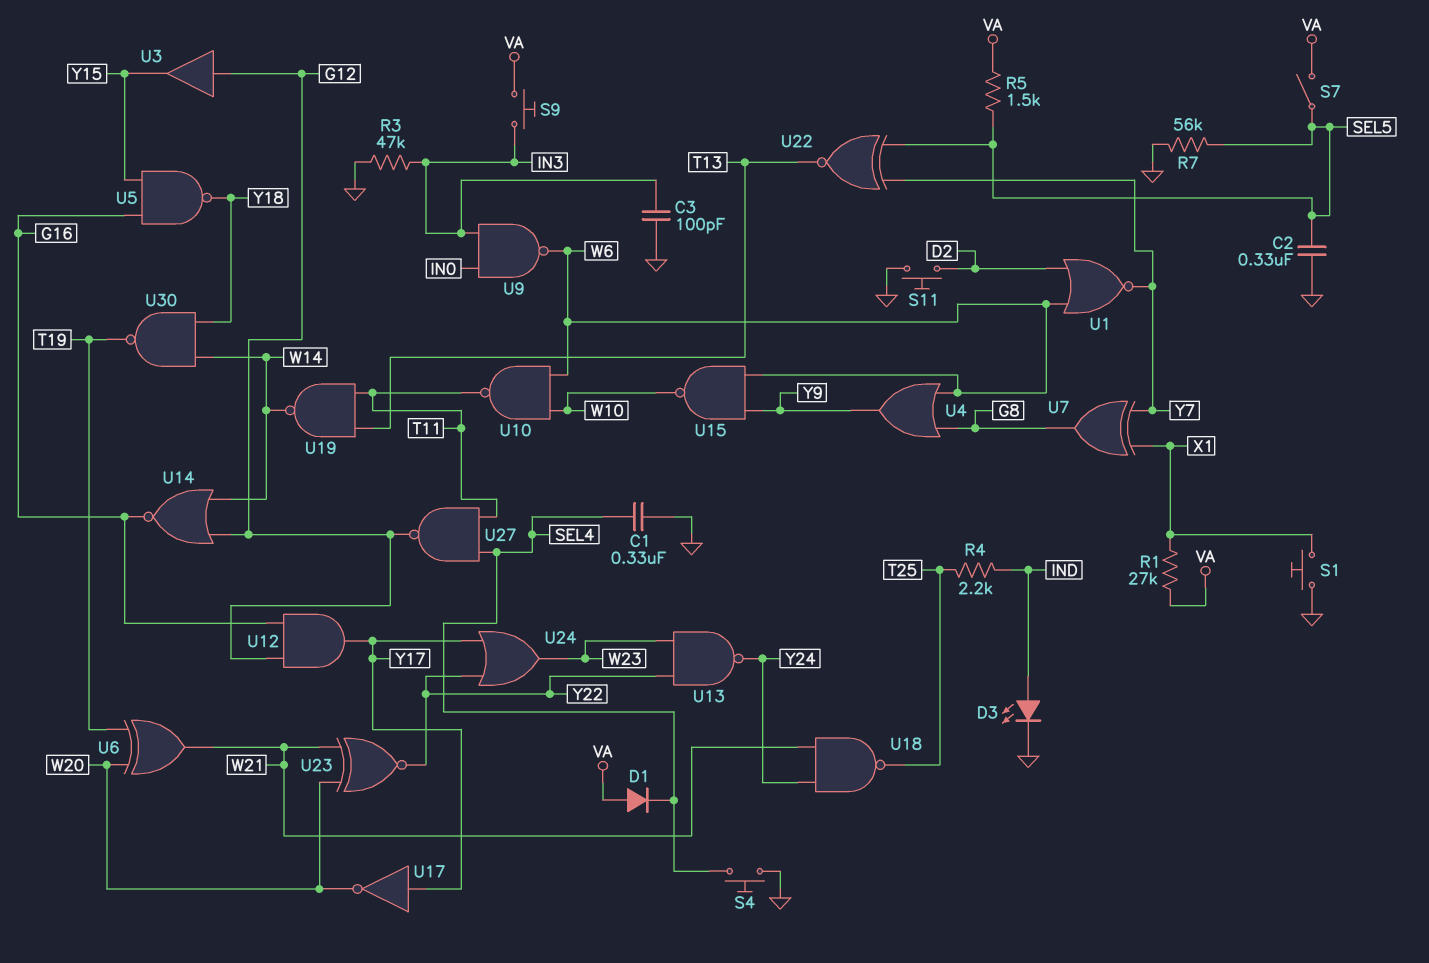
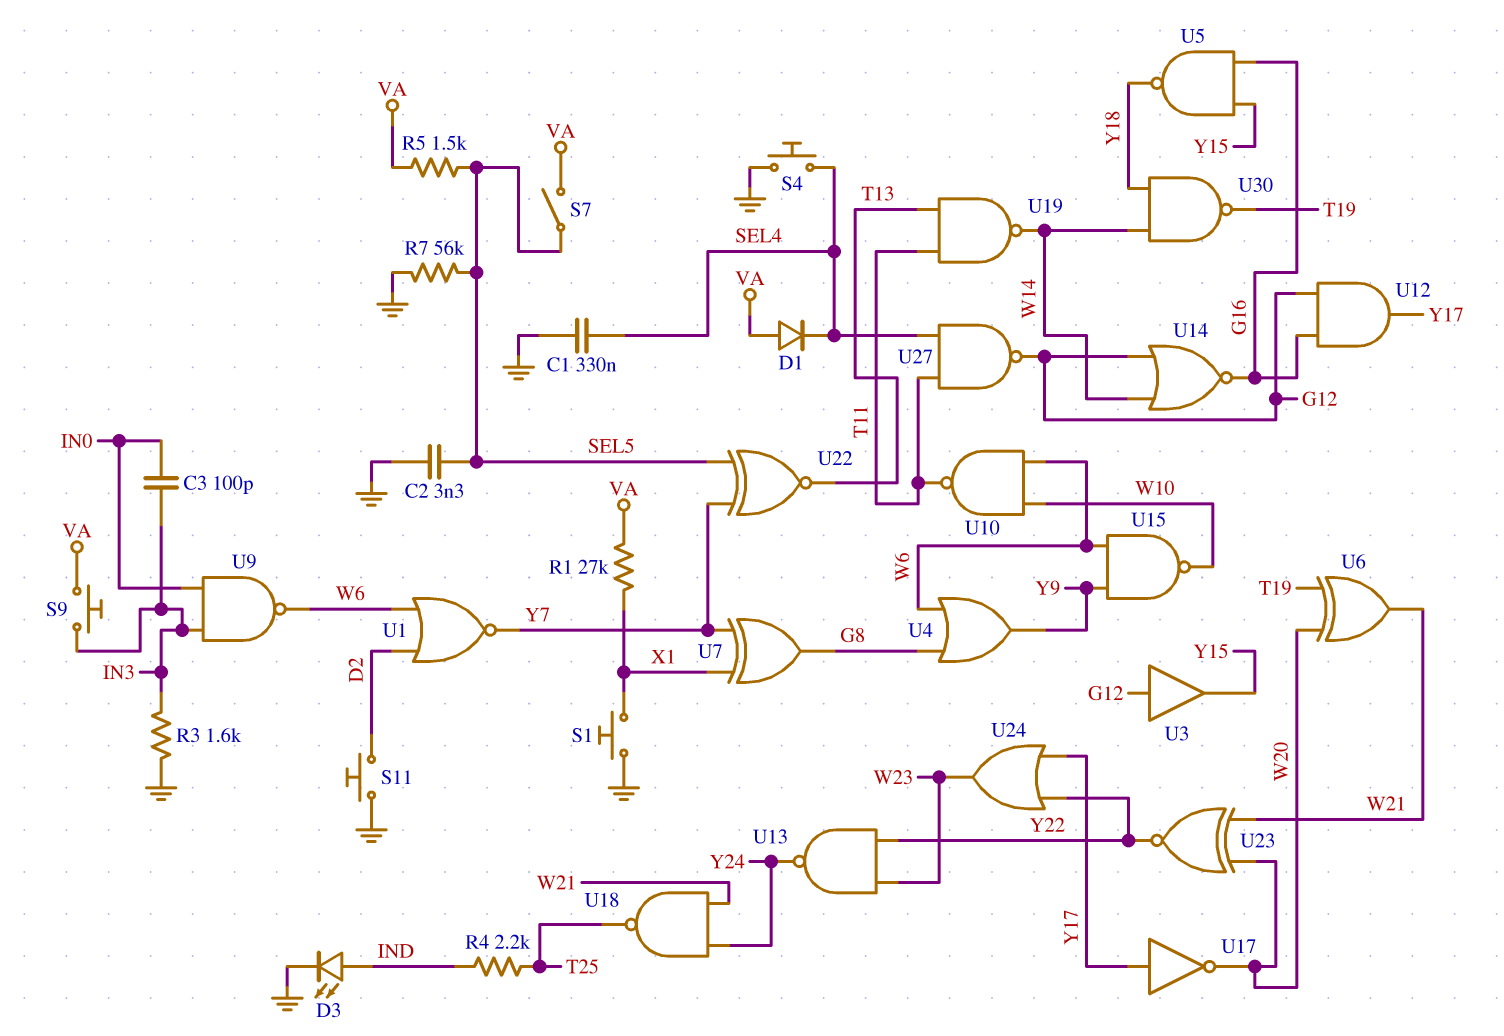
C2: 330nF (GND, SEL5) -> 3.3nF (GND, SEL5)
C3: 100pF (GND, IN3) -> 100pF (IN0, IN3)
R3: 47k (GND, IN3) -> 1.6k (GND, IN3)

